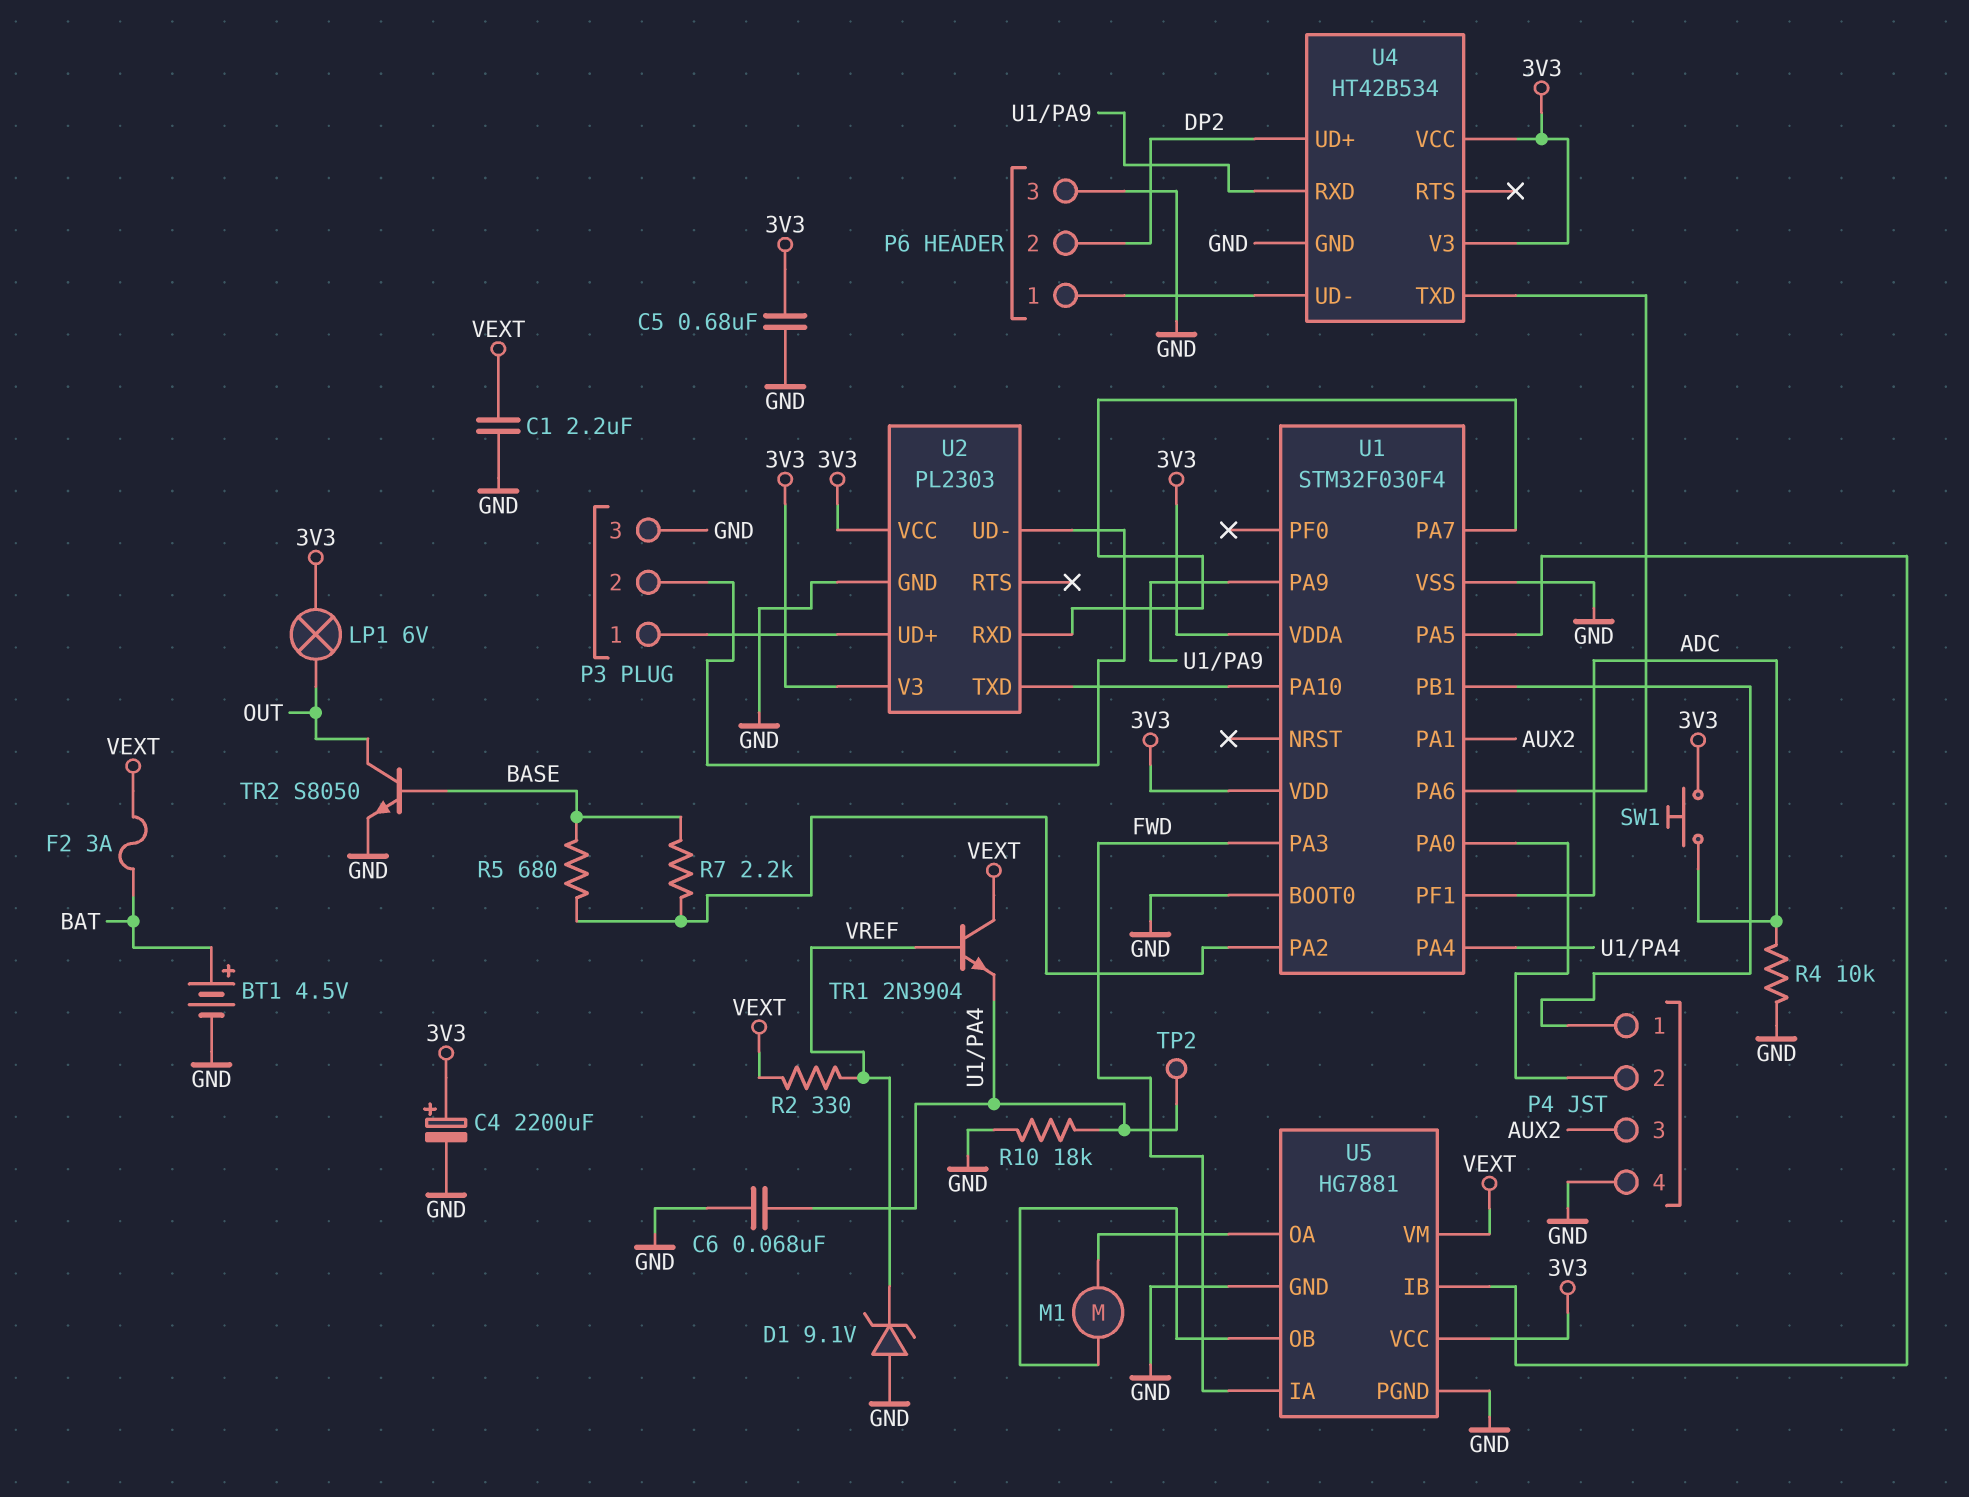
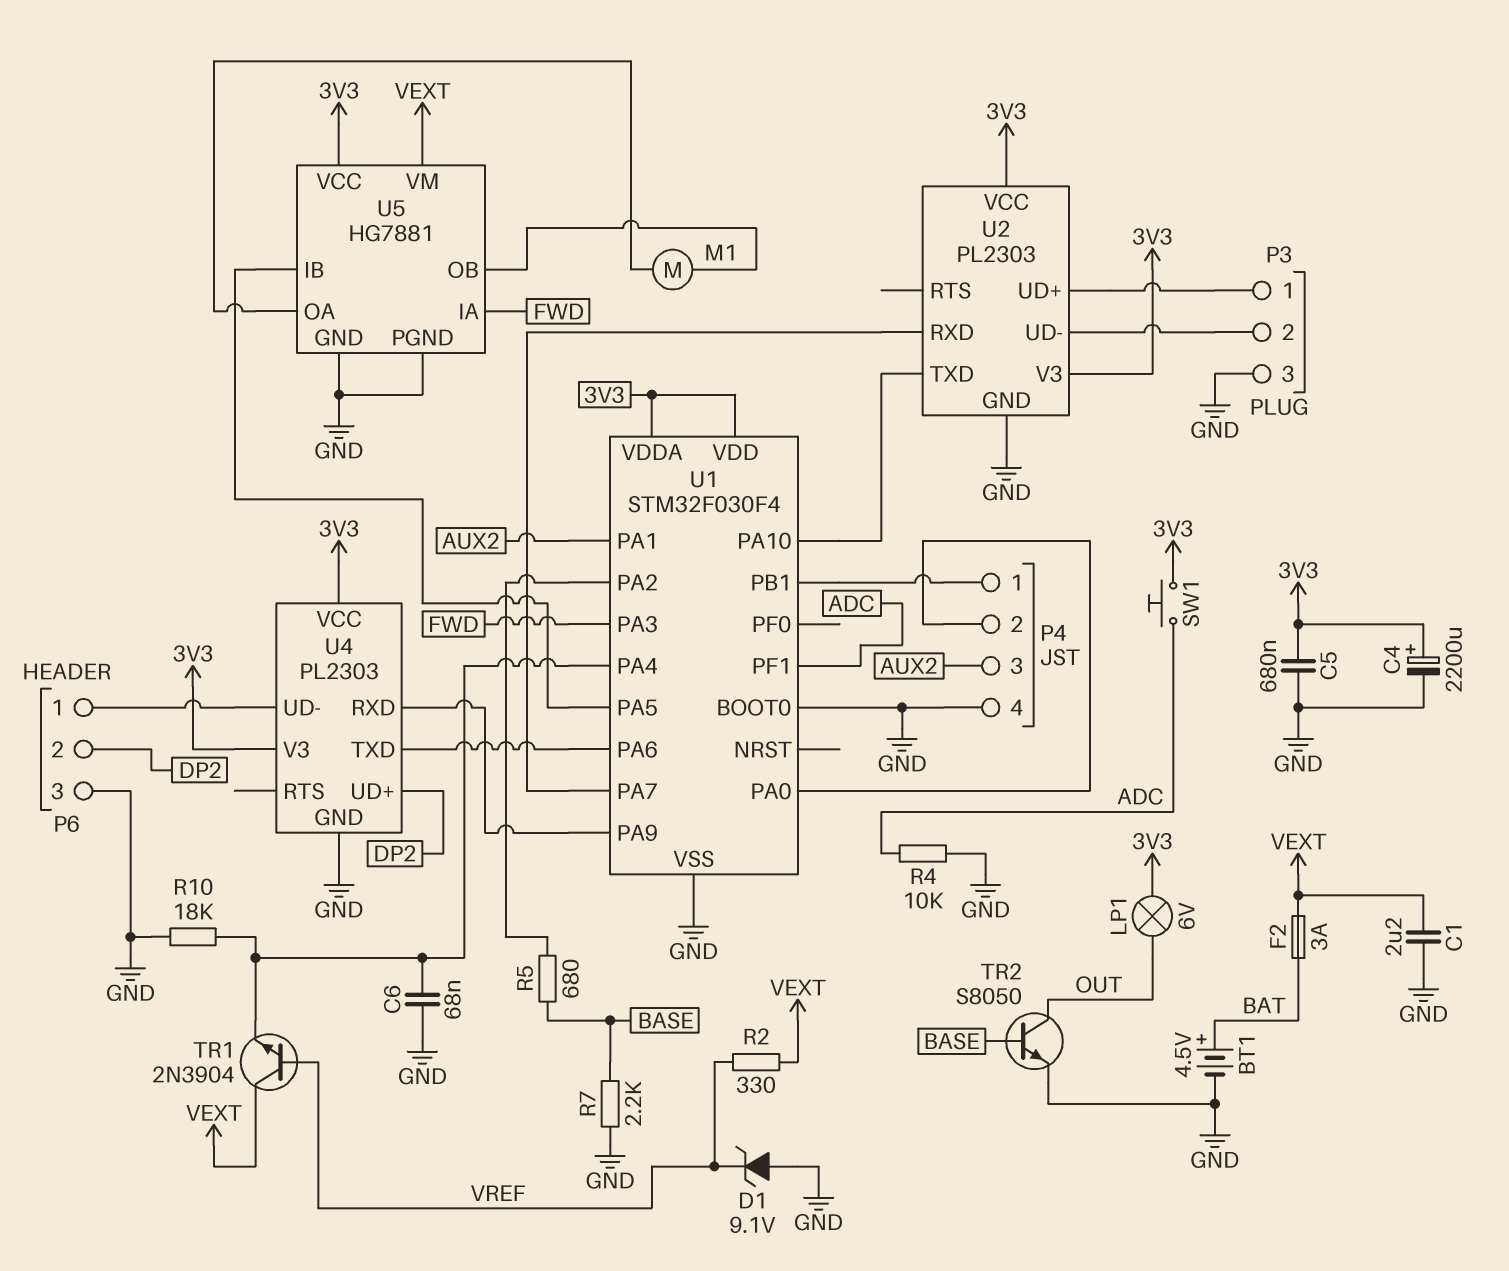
R7: 2.2k (BASE, U1/PA2) -> 2.2k (BASE, GND)
TP2: test point (U1/PA4) -> none
U4: HT42B534 -> PL2303

